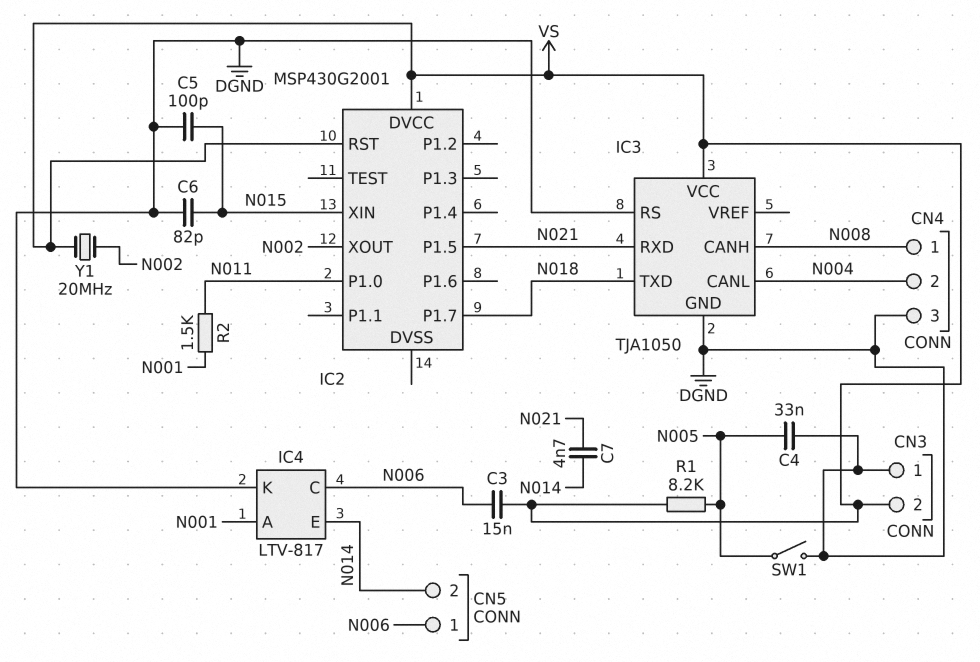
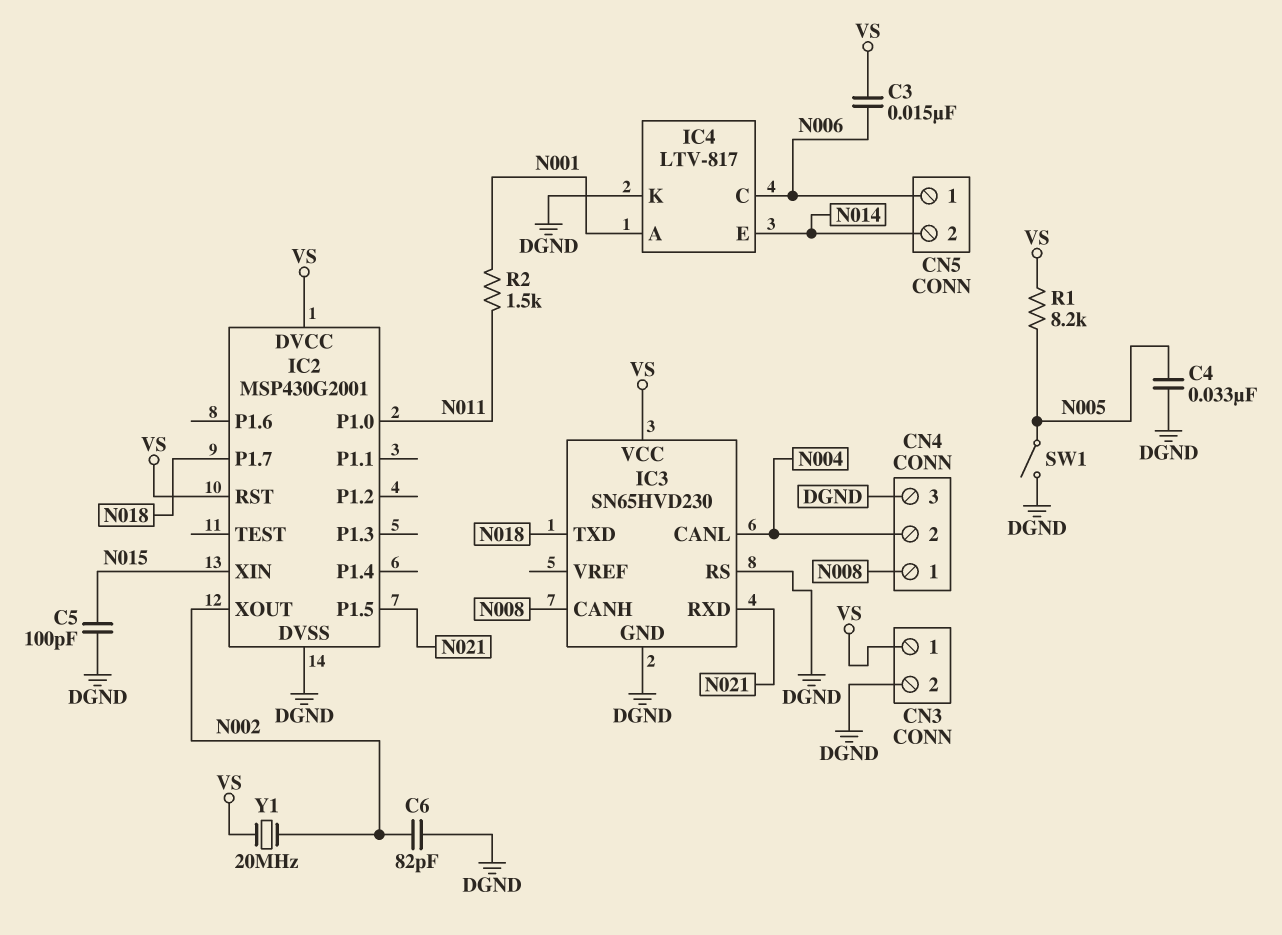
C6: 82pF (DGND, N015) -> 82pF (DGND, N002)
C7: 4.7nF (N014, N021) -> none
CN3 pin 1: DGND -> VS
CN3 pin 2: VS -> DGND
IC2 pin DVSS: none -> DGND
IC3: TJA1050 -> SN65HVD230

